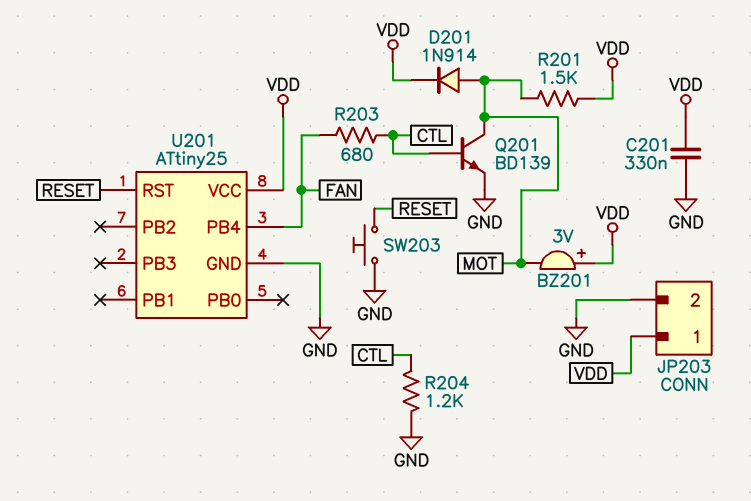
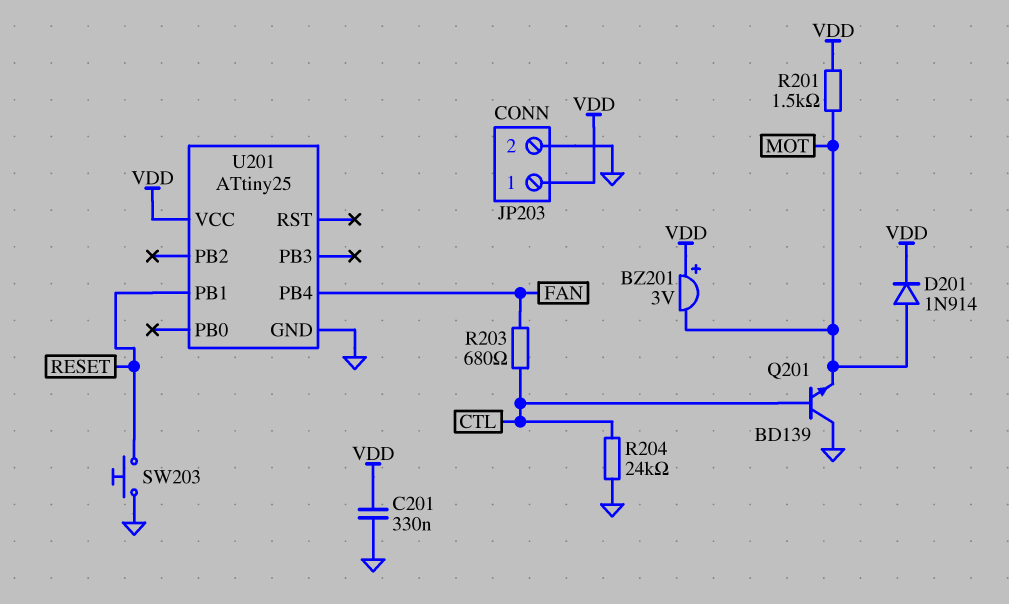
Q201: NPN BD139 (B CTL, C MOT, E GND) -> NPN BD139 (B CTL, C GND, E MOT)
R204: 1.2k (CTL, GND) -> 24k (CTL, GND)
U201 pin PB1: none -> RESET
U201 pin RST: RESET -> none

